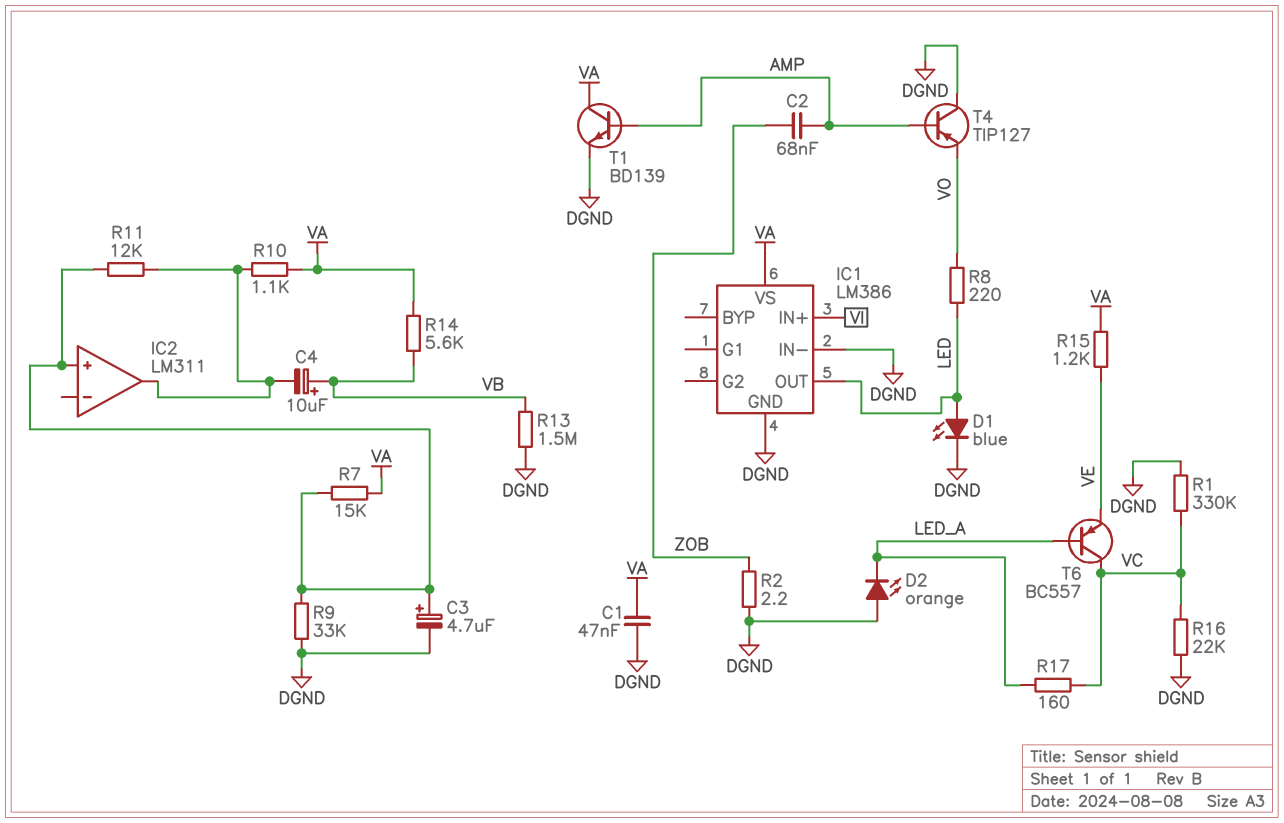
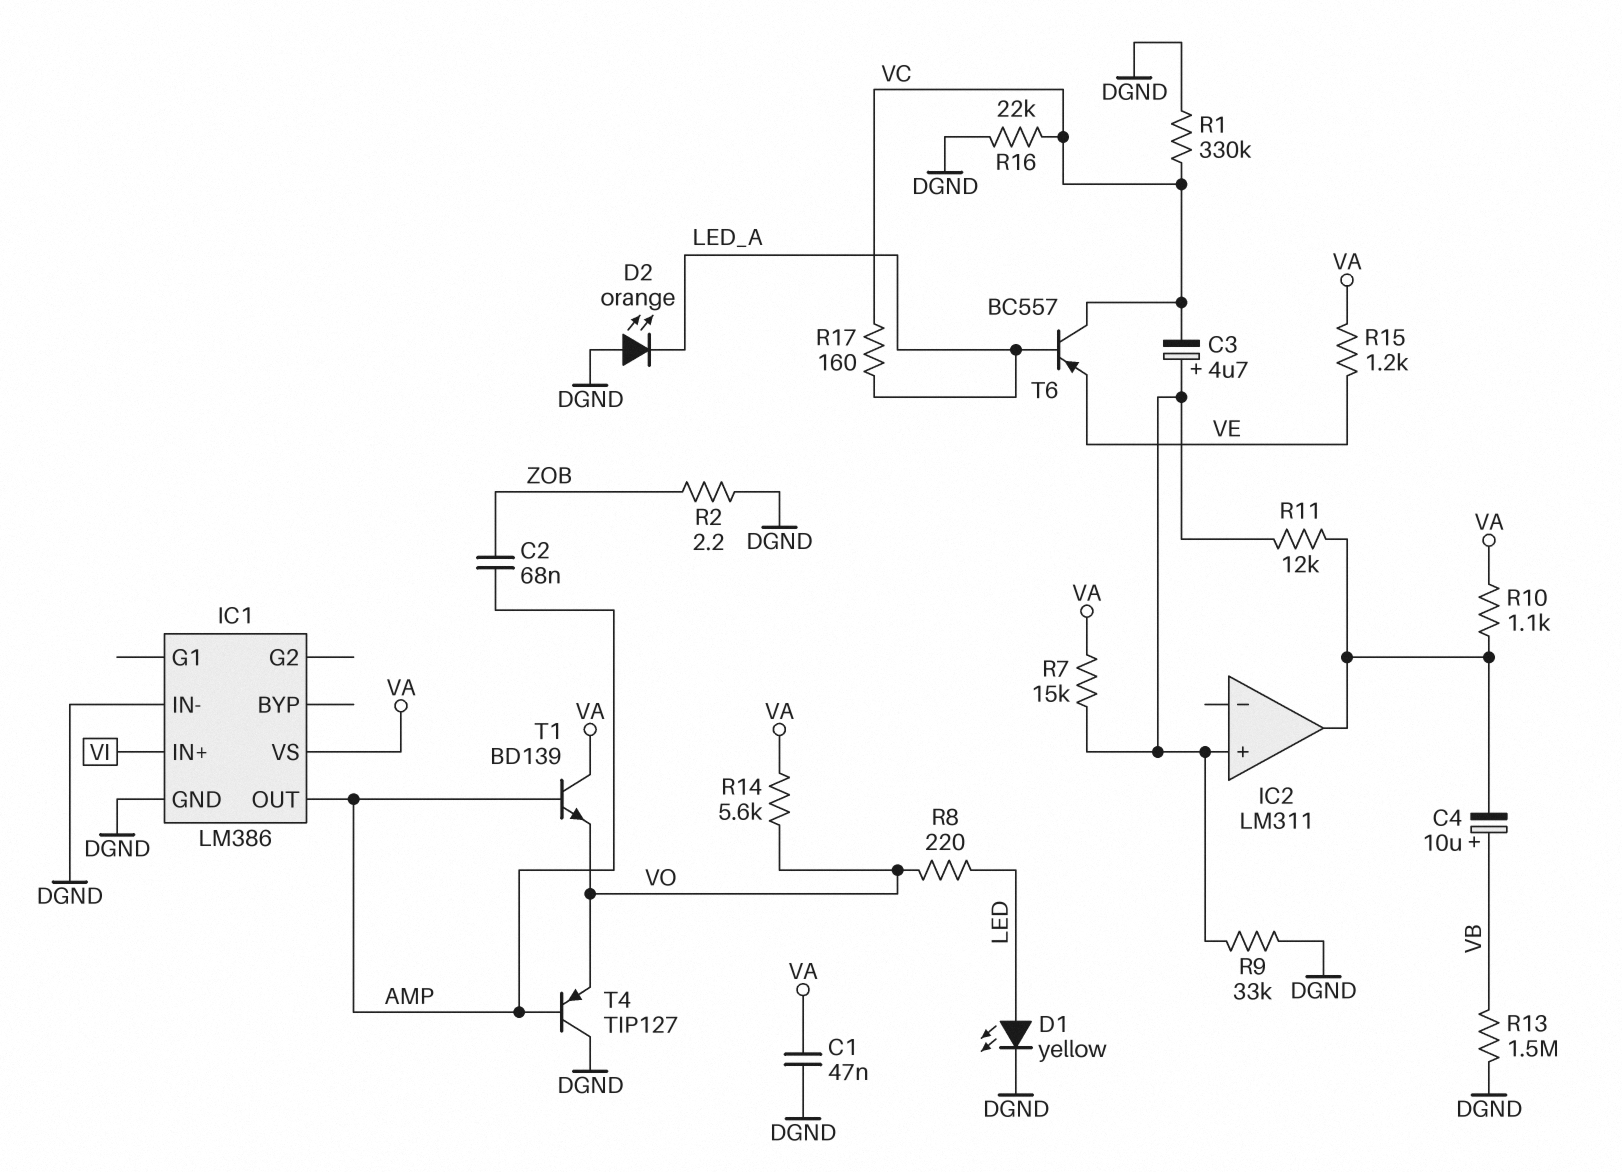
C3: 4.7uF (plus IC2/in+, minus DGND) -> 4.7uF (plus IC2/in+, minus VC)
D1: LED blue (A LED, K DGND) -> LED yellow (A LED, K DGND)
IC1 pin OUT: LED -> AMP
R14: 5.6k (VA, VB) -> 5.6k (VA, VO)
T1: NPN BD139 (B AMP, C VA, E DGND) -> NPN BD139 (B AMP, C VA, E VO)

